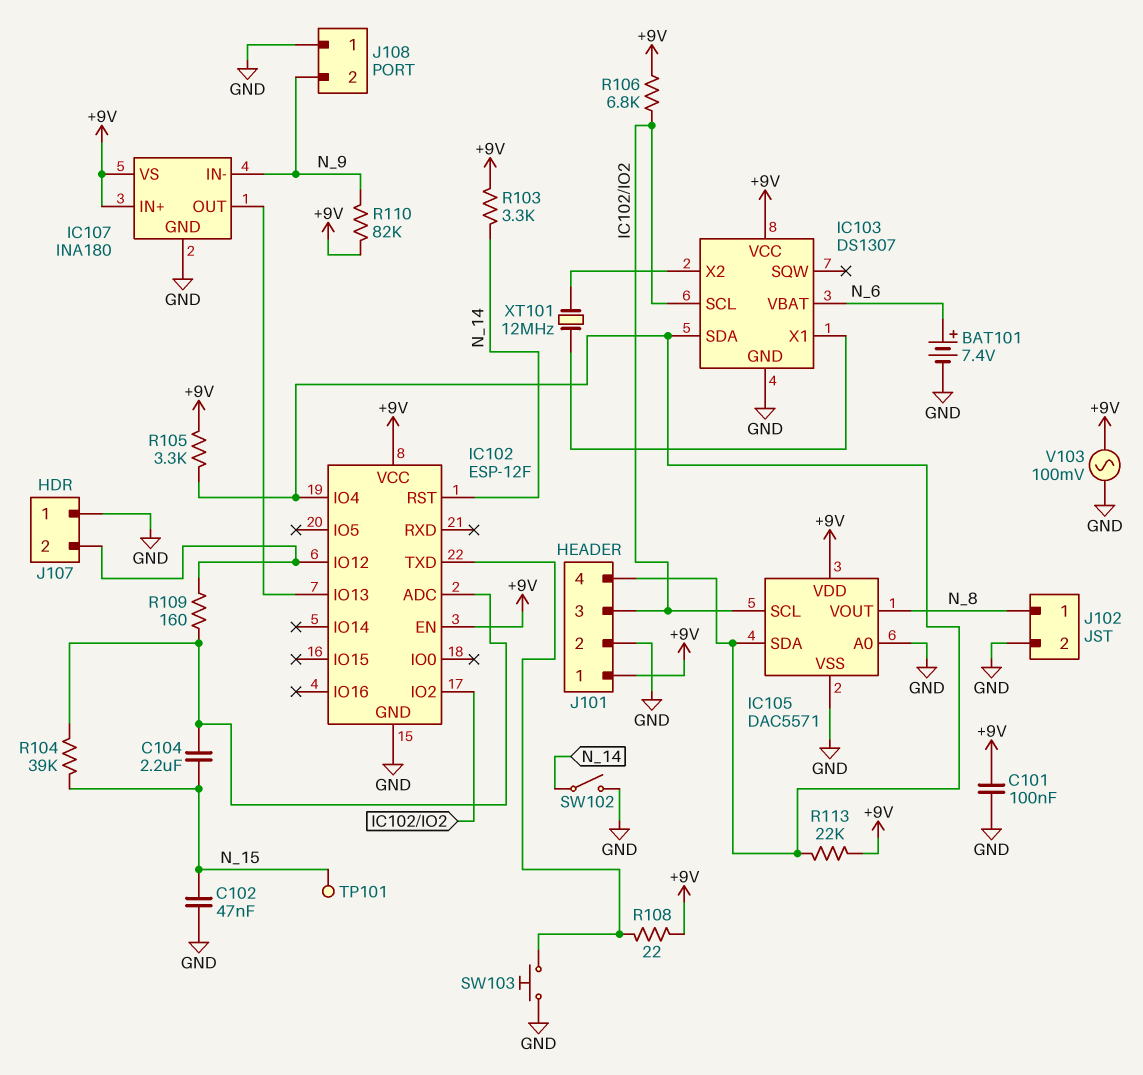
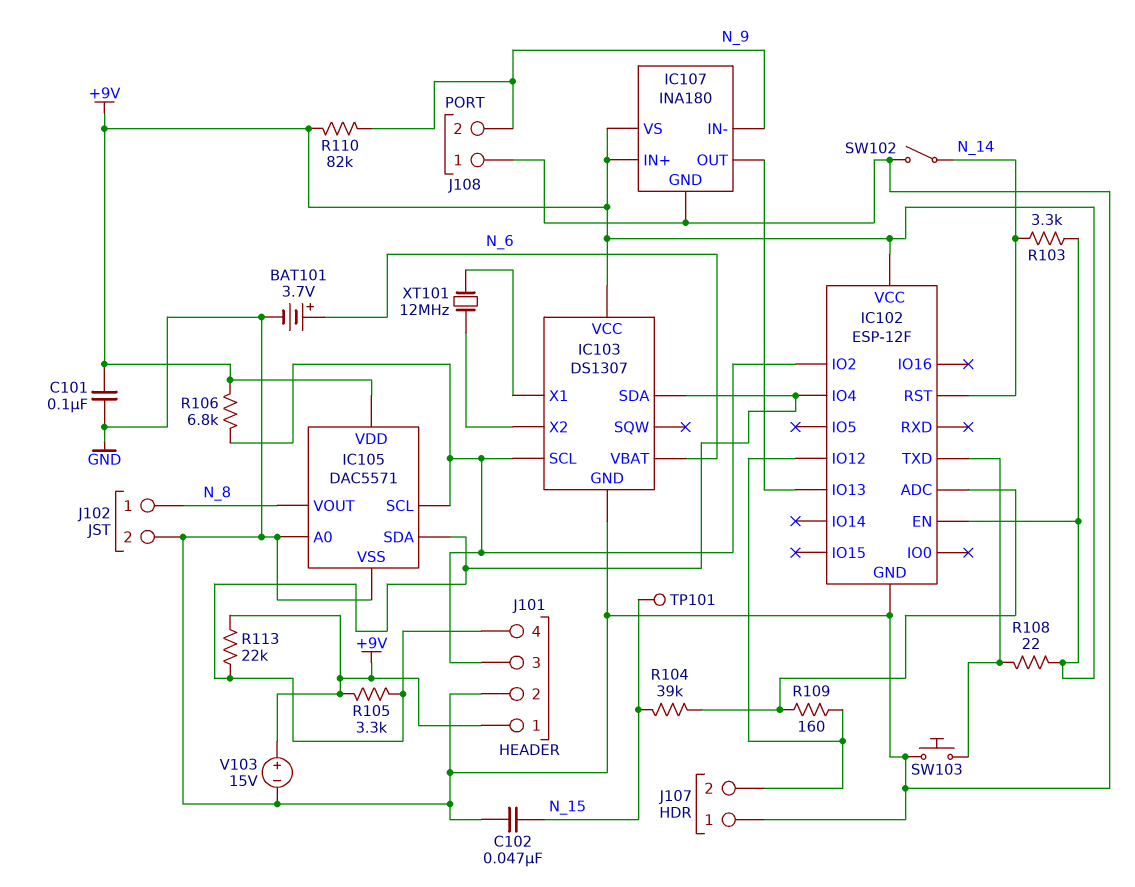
BAT101: 7.4V (plus N_6, minus GND) -> 3.7V (plus N_6, minus GND)
C104: 2.2uF (IC102/ADC, N_15) -> none
V103: AC 100mV (+9V, GND) -> 15V (plus +9V, minus GND)

